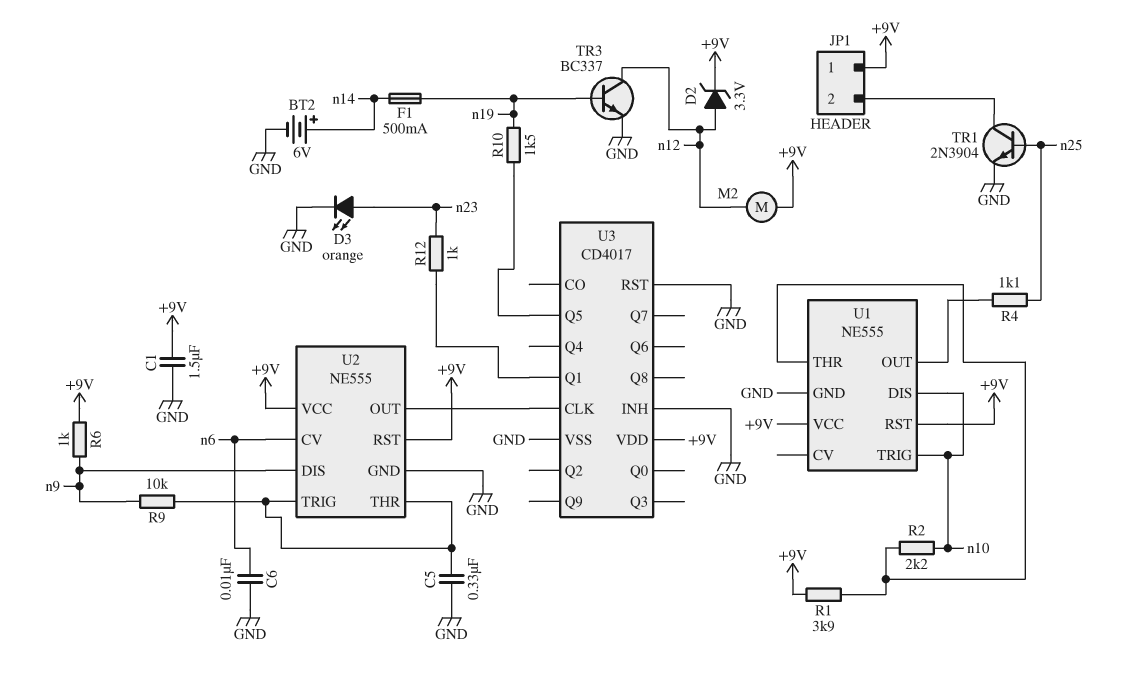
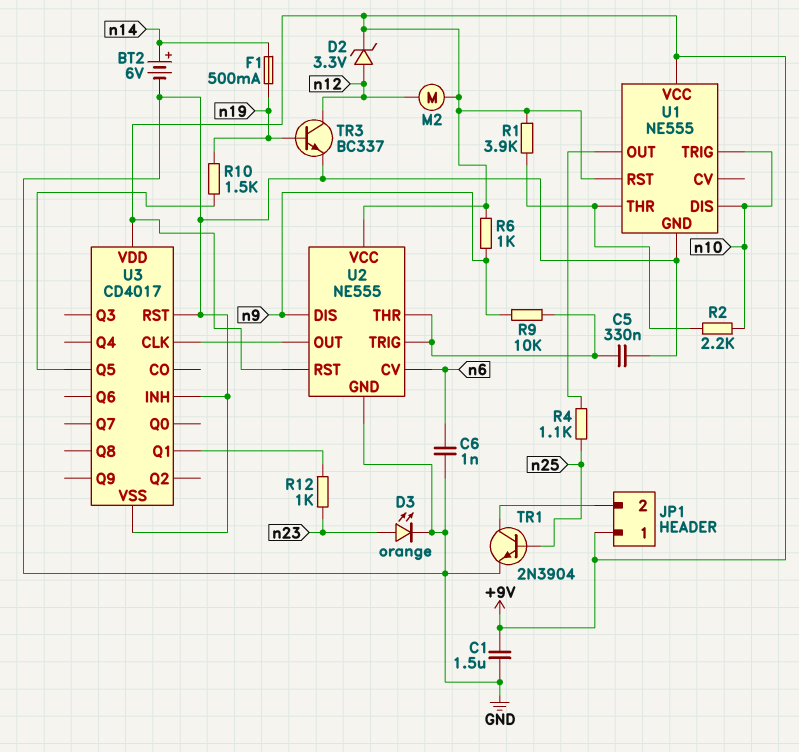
C6: 10nF (GND, n6) -> 1nF (GND, n6)

